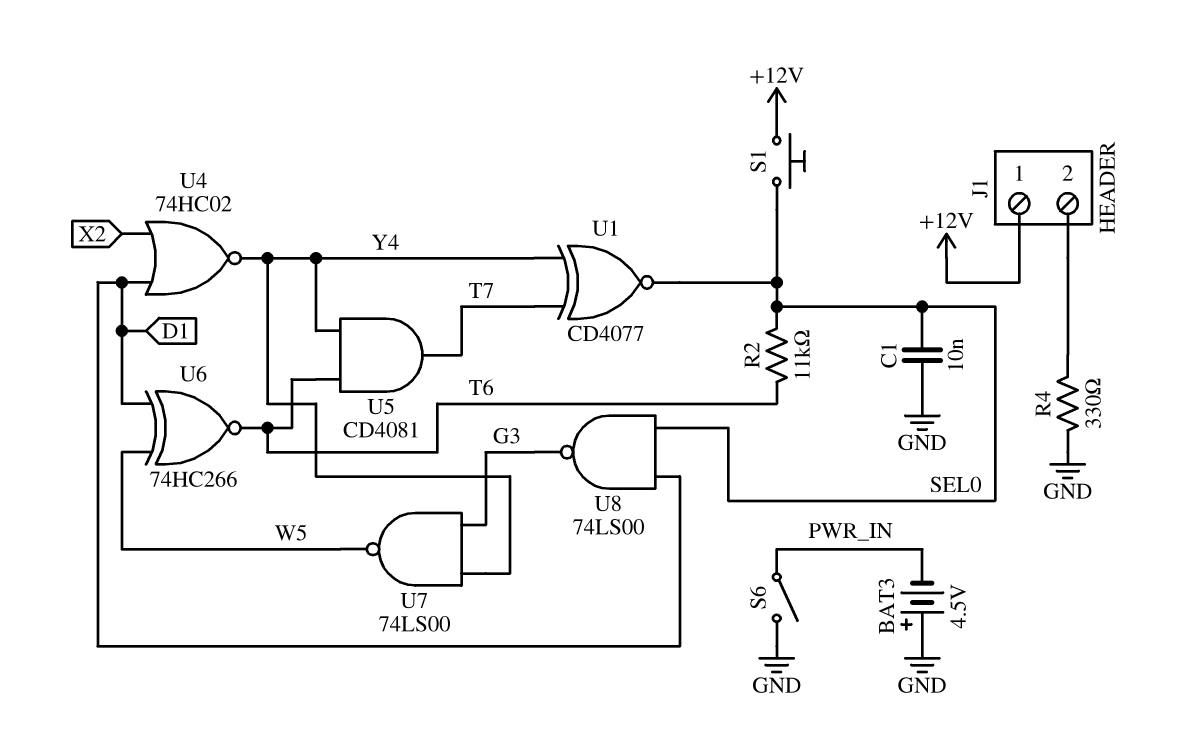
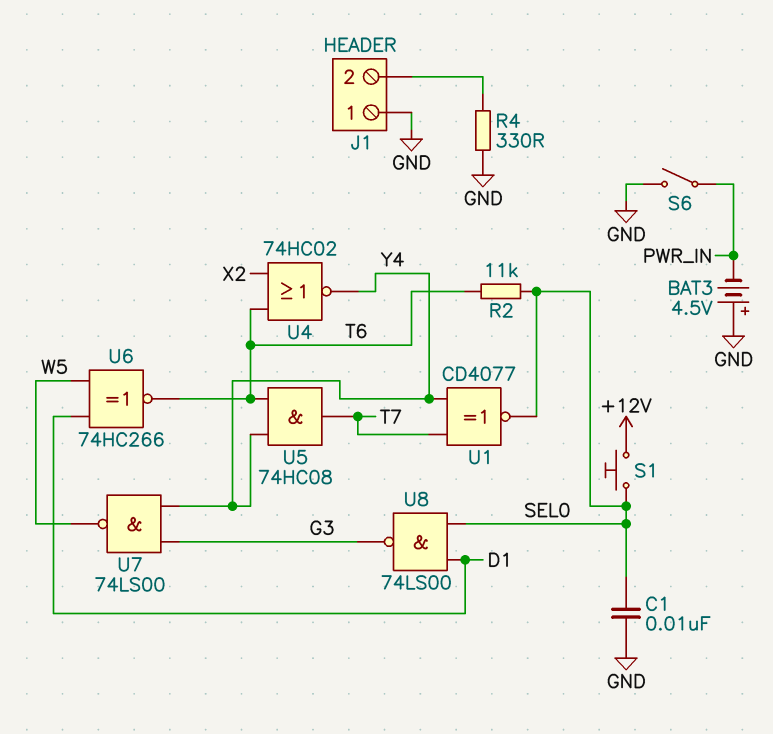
J1 pin 1: +12V -> GND
U4: NOR 74HC02 (in D1, in X2, out Y4) -> NOR 74HC02 (in T6, in X2, out Y4)
U5: AND CD4081 (in T6, in Y4, out T7) -> AND 74HC08 (in T6, in Y4, out T7)

